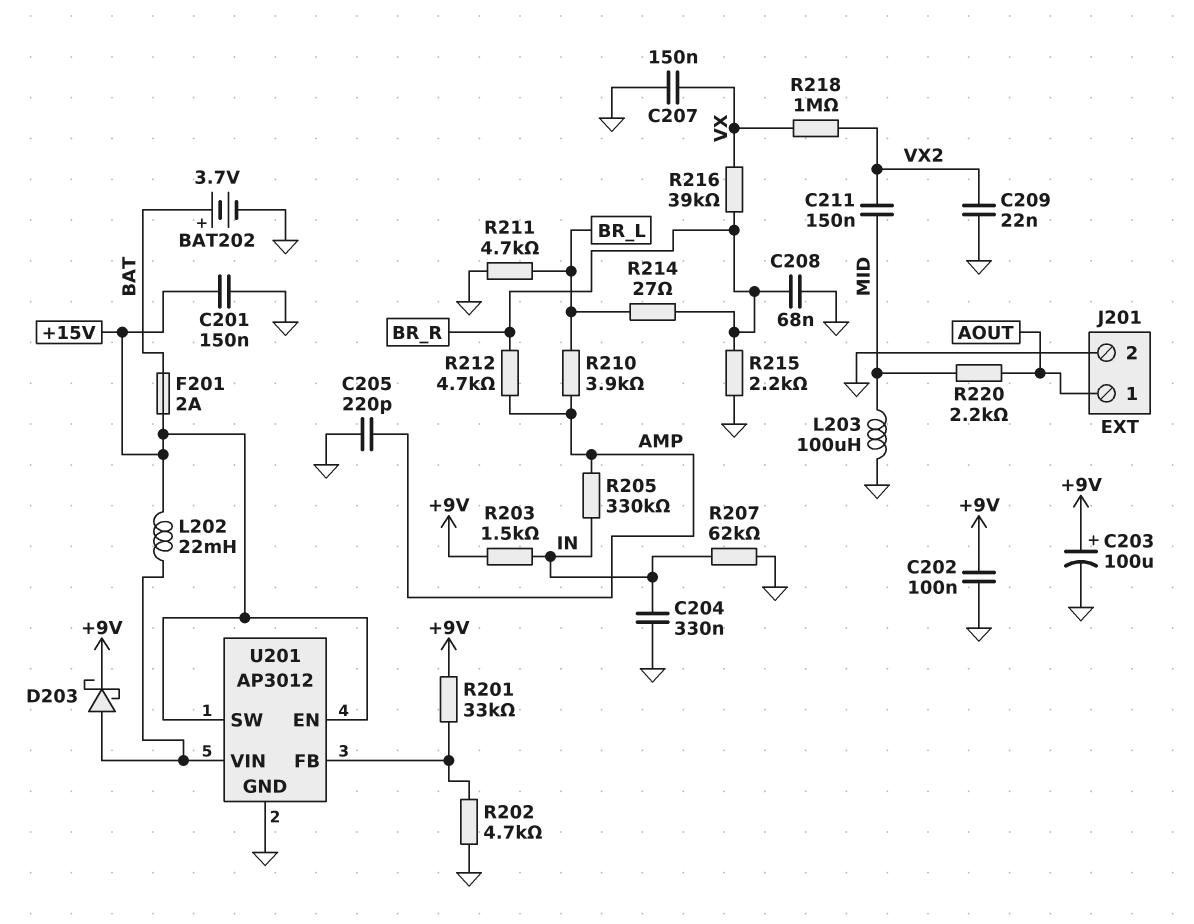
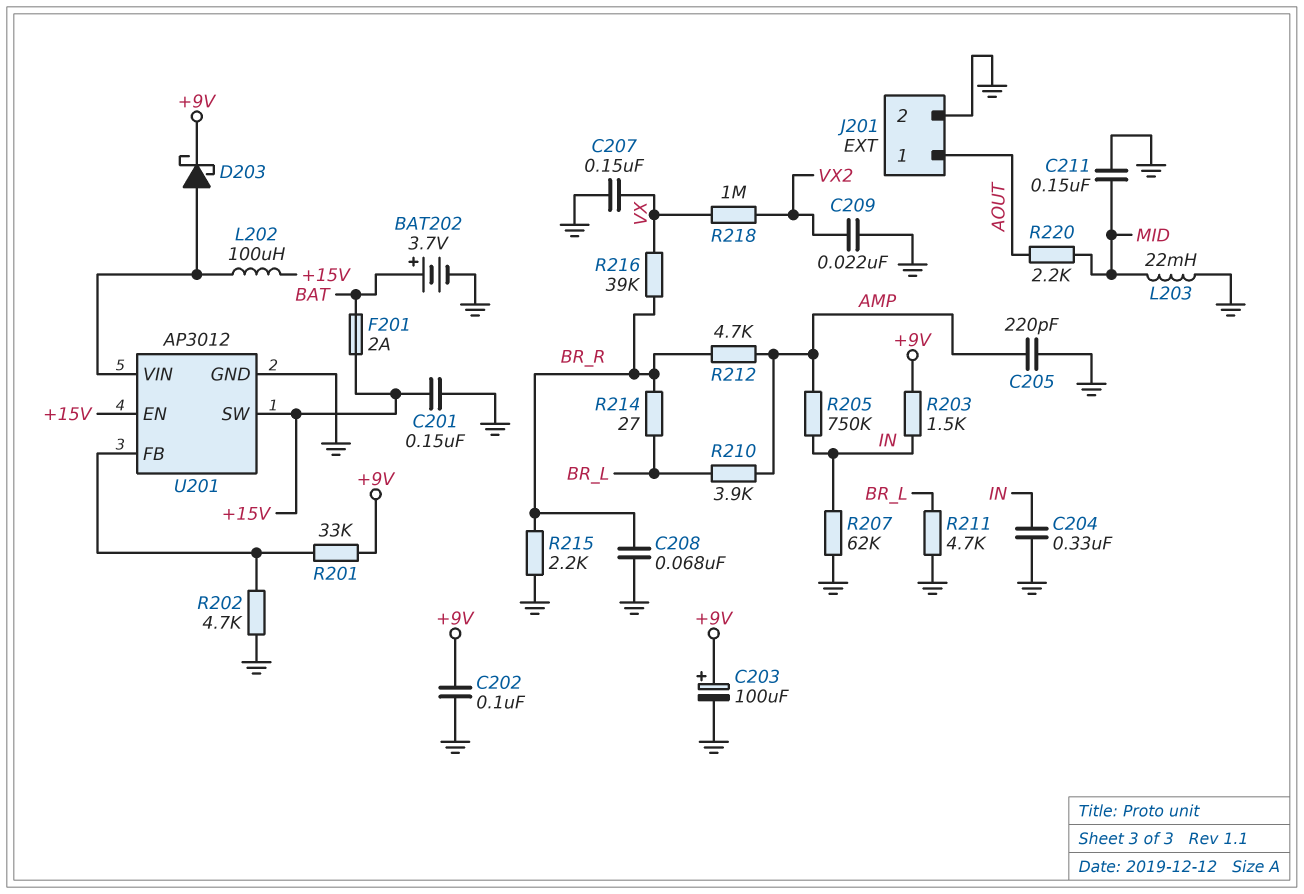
C211: 150nF (MID, VX2) -> 150nF (GND, MID)
L202: 22mH (+15V, U201/VIN) -> 100uH (+15V, U201/VIN)
L203: 100uH (GND, MID) -> 22mH (GND, MID)
R205: 330k (AMP, IN) -> 750k (AMP, IN)

